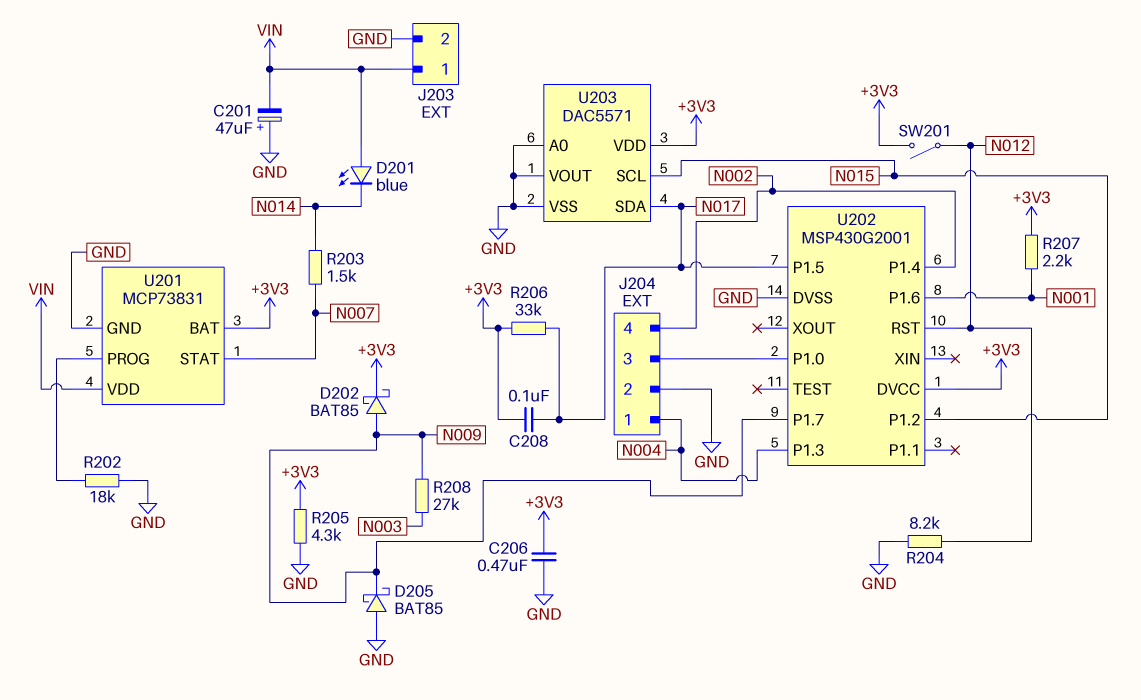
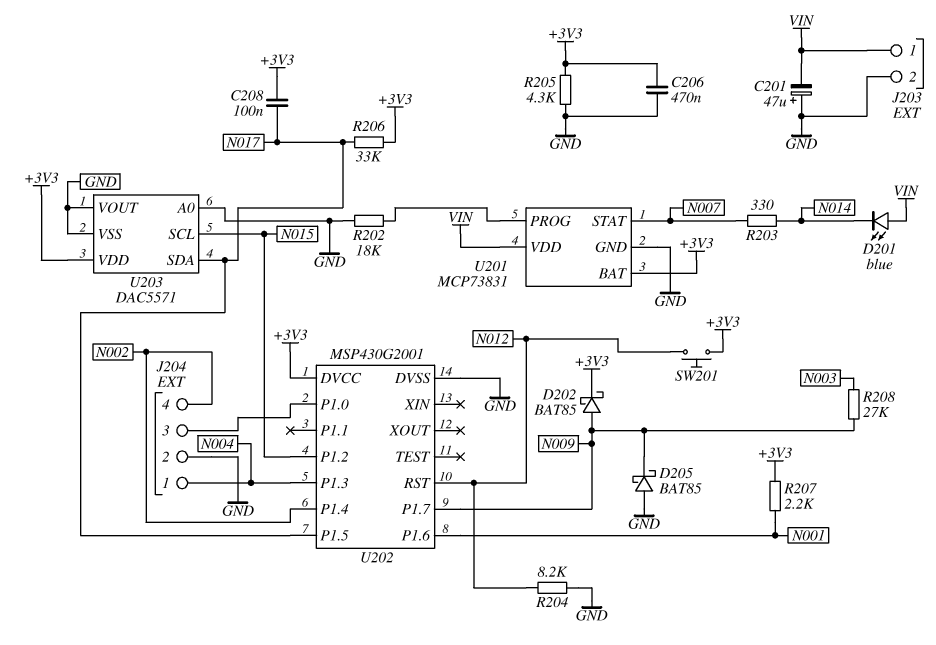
R203: 1.5k (N007, N014) -> 330 (N007, N014)
SW201: switch (+3V3, N012) -> button (+3V3, N012)

